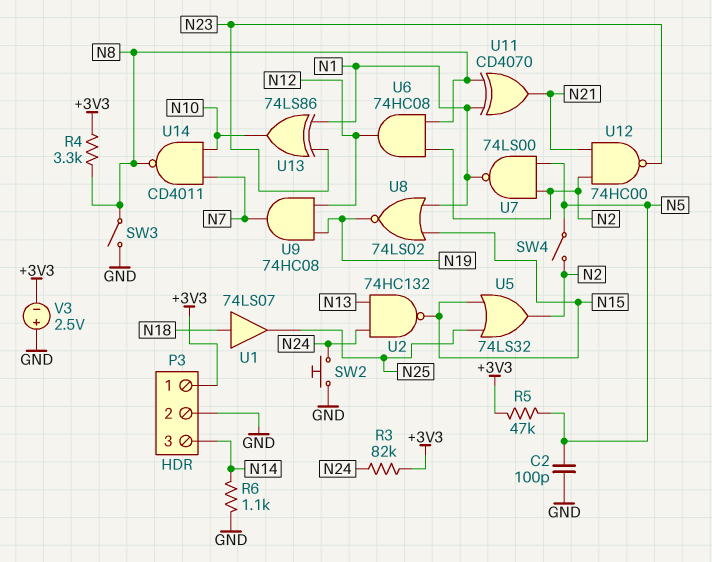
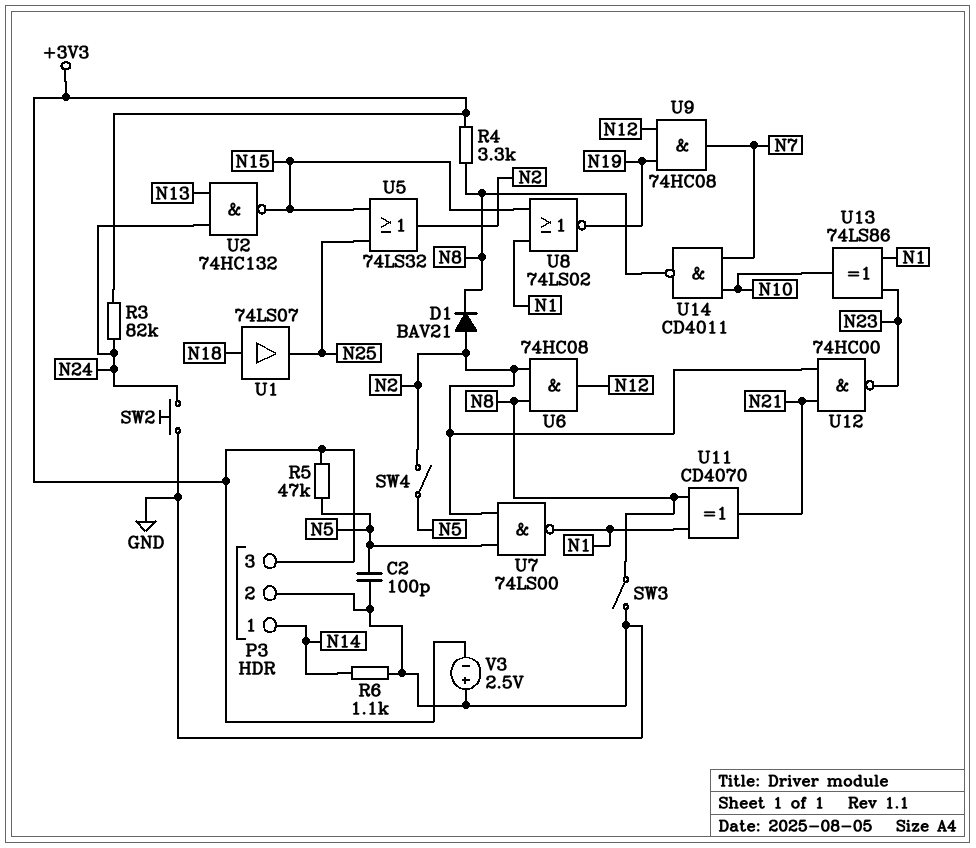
D1: none -> diode BAV21 (A N2, K N8)
P3 pin 1: +3V3 -> N14
P3 pin 3: N14 -> +3V3

